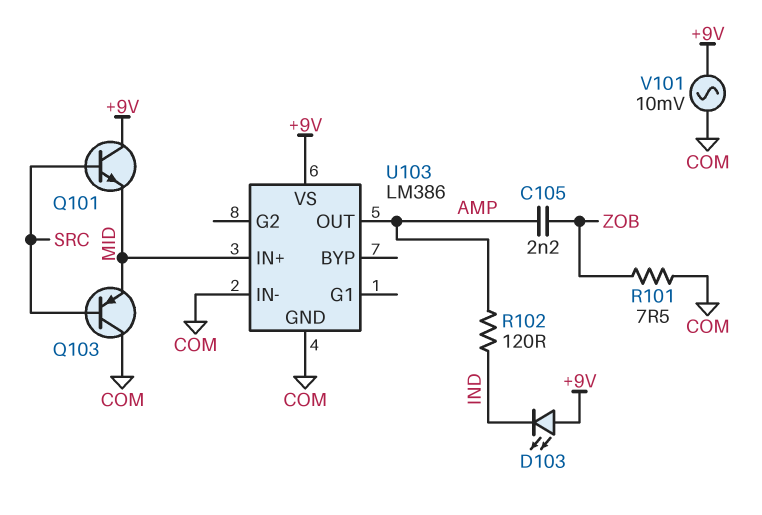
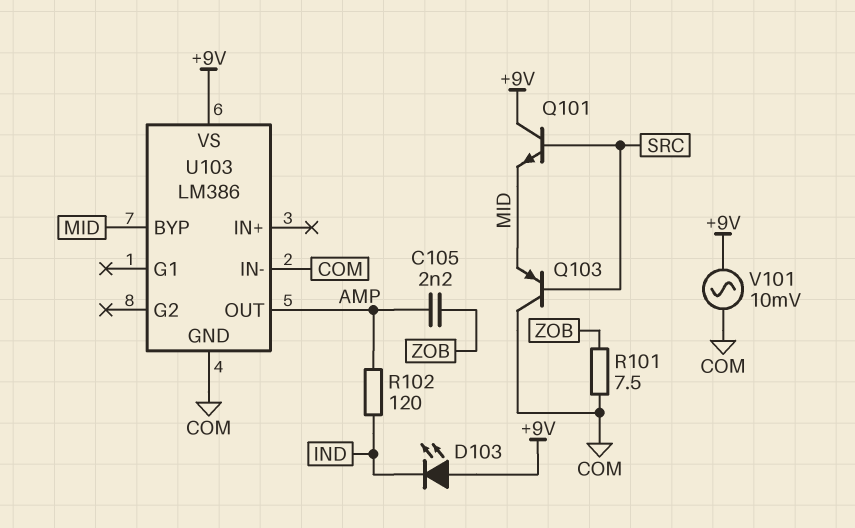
U103 pin BYP: none -> MID
U103 pin IN+: MID -> none

